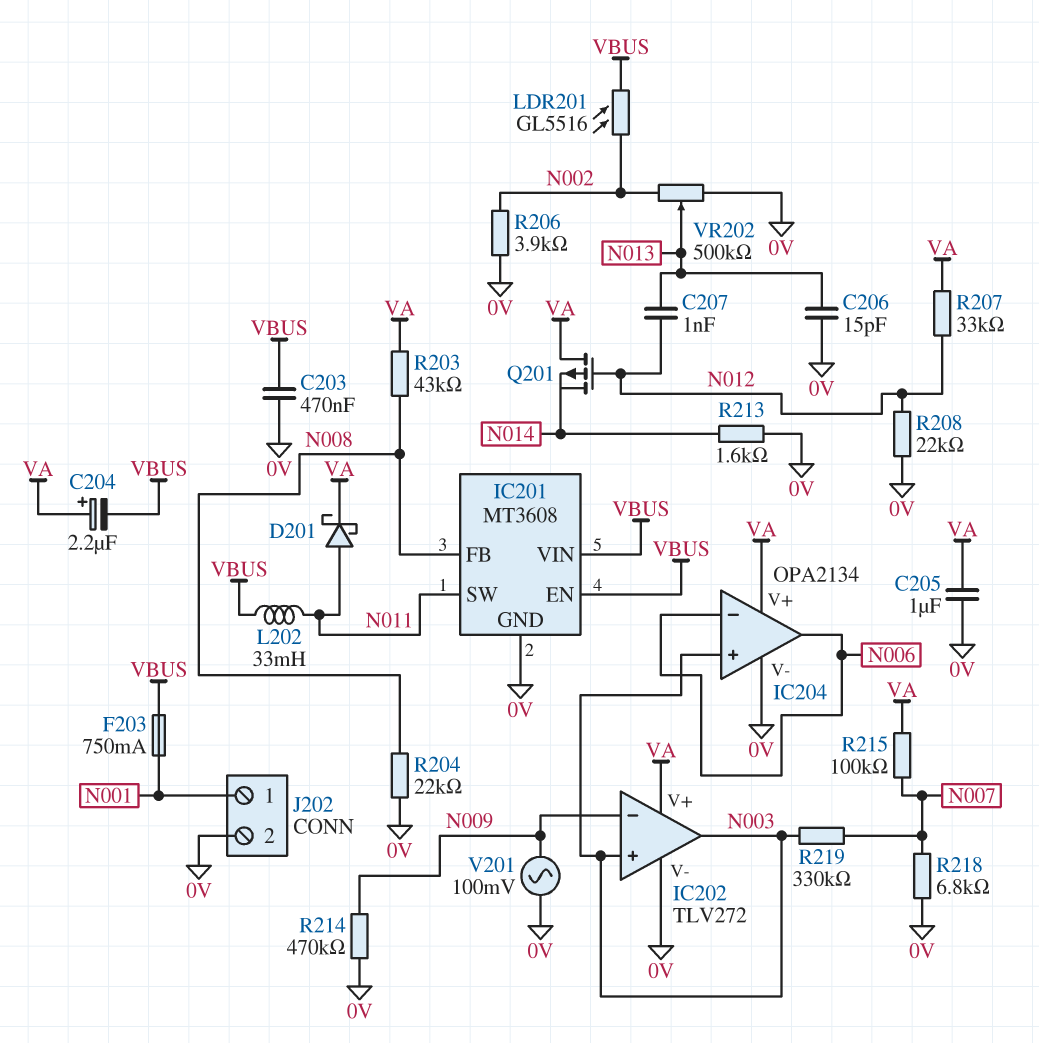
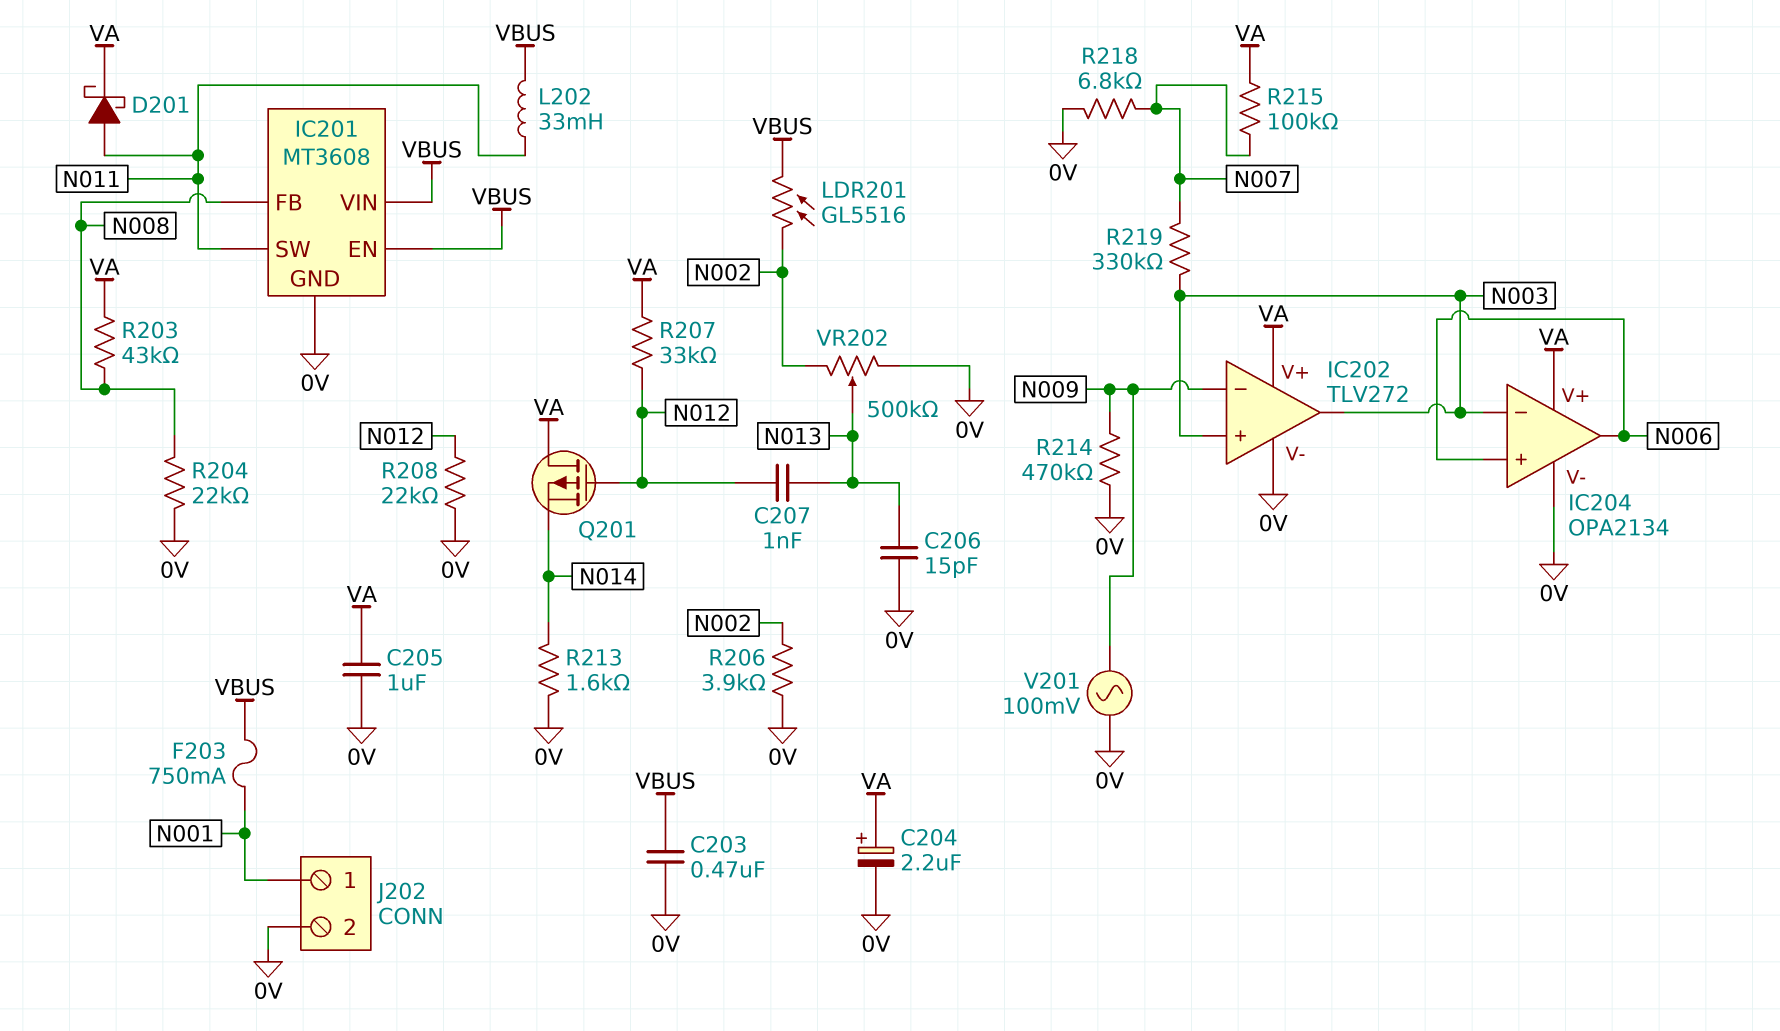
C204: 2.2uF (plus VA, minus VBUS) -> 2.2uF (plus VA, minus 0V)
IC204 pin in+: N003 -> N006
IC204 pin in-: N006 -> N003

